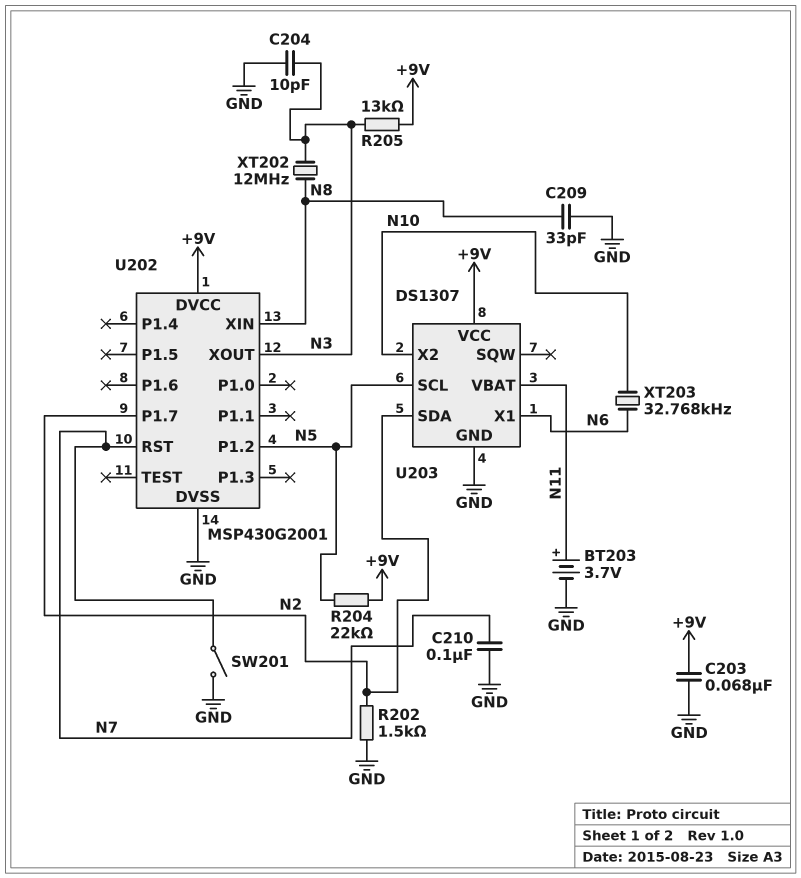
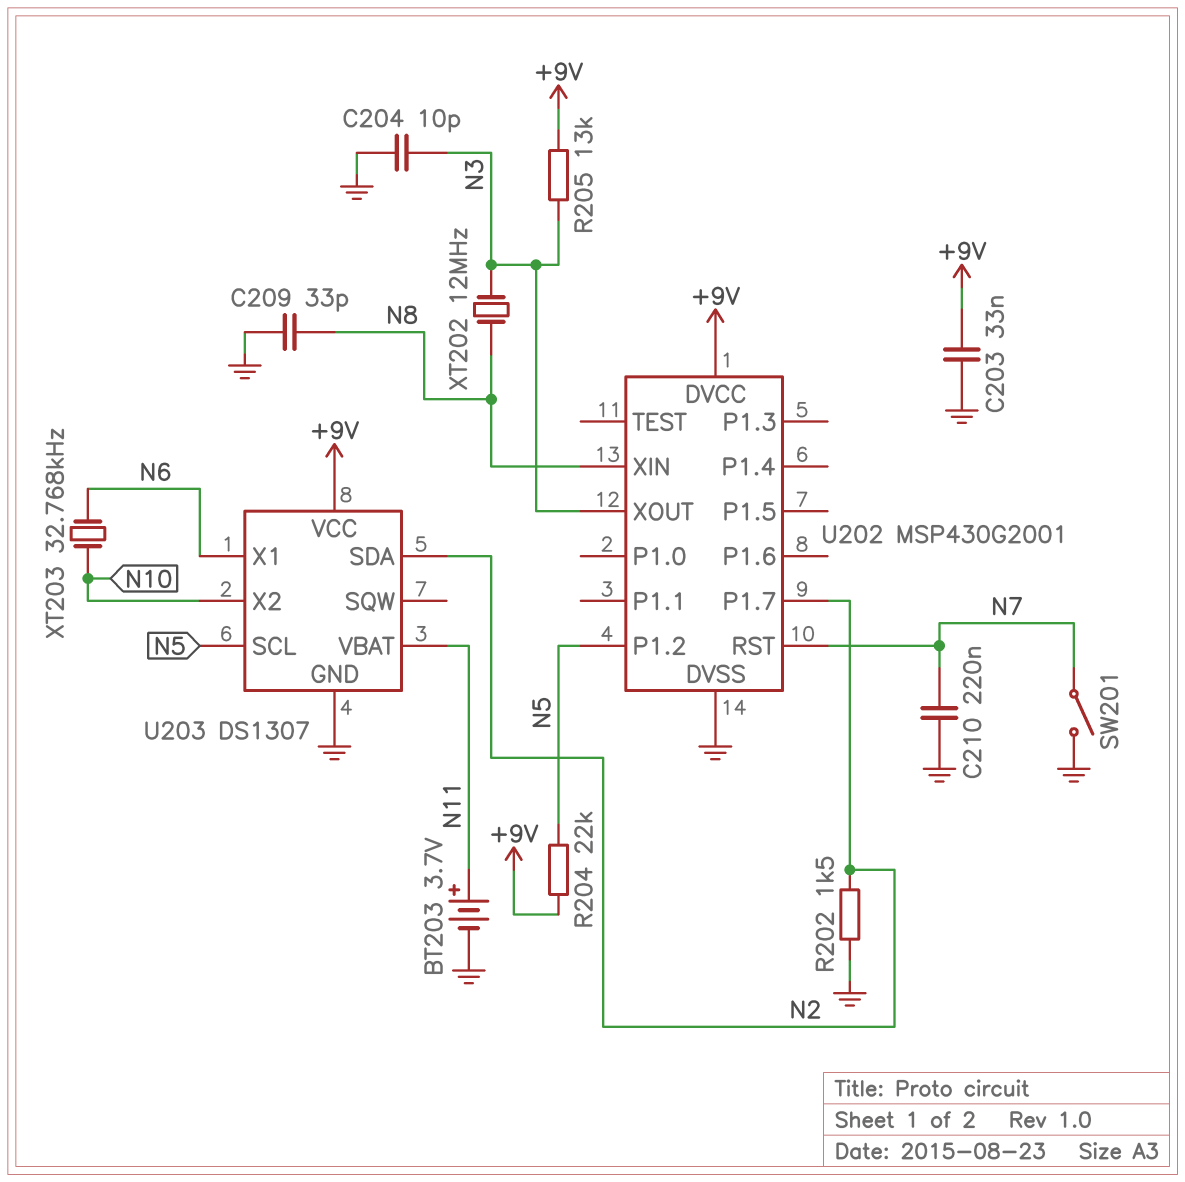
C203: 68nF (+9V, GND) -> 33nF (+9V, GND)
C210: 100nF (GND, N7) -> 220nF (GND, N7)

